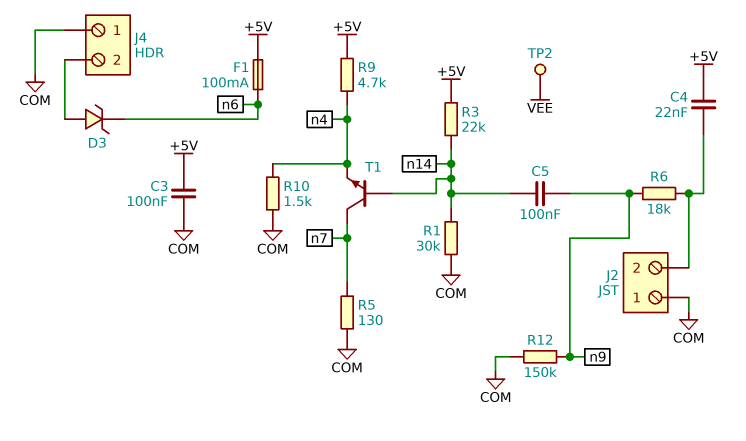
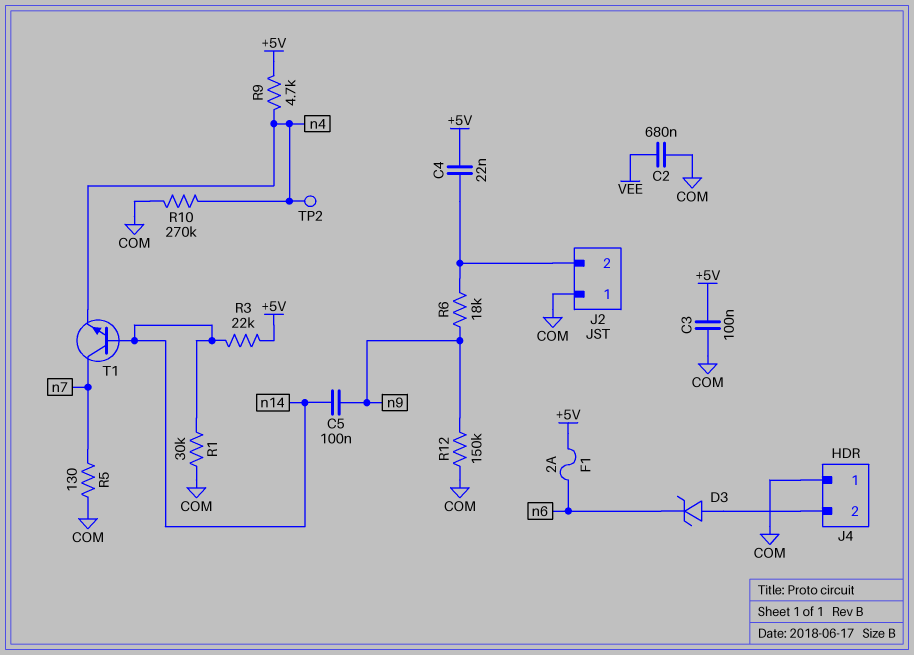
C2: none -> 680nF (COM, VEE)
F1: 100mA (+5V, n6) -> 2A (+5V, n6)
R10: 1.5k (COM, n4) -> 270k (COM, n4)
TP2: test point (VEE) -> test point (n4)

